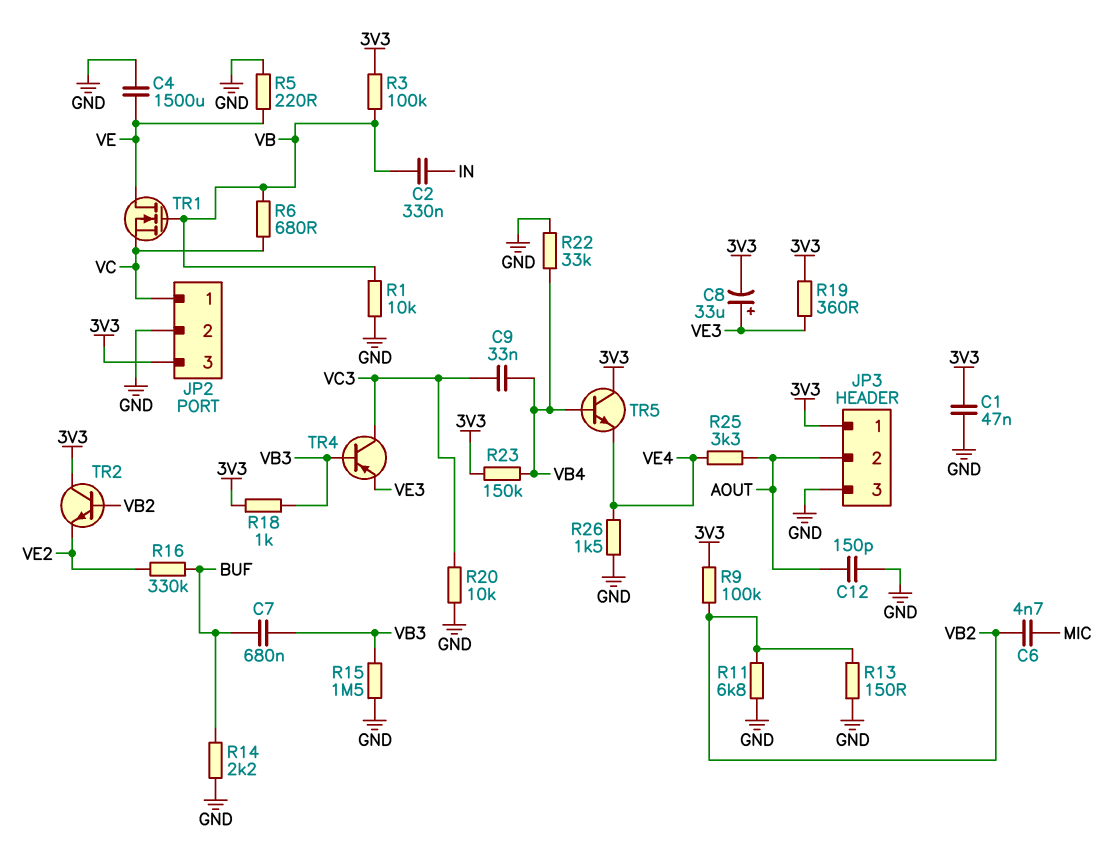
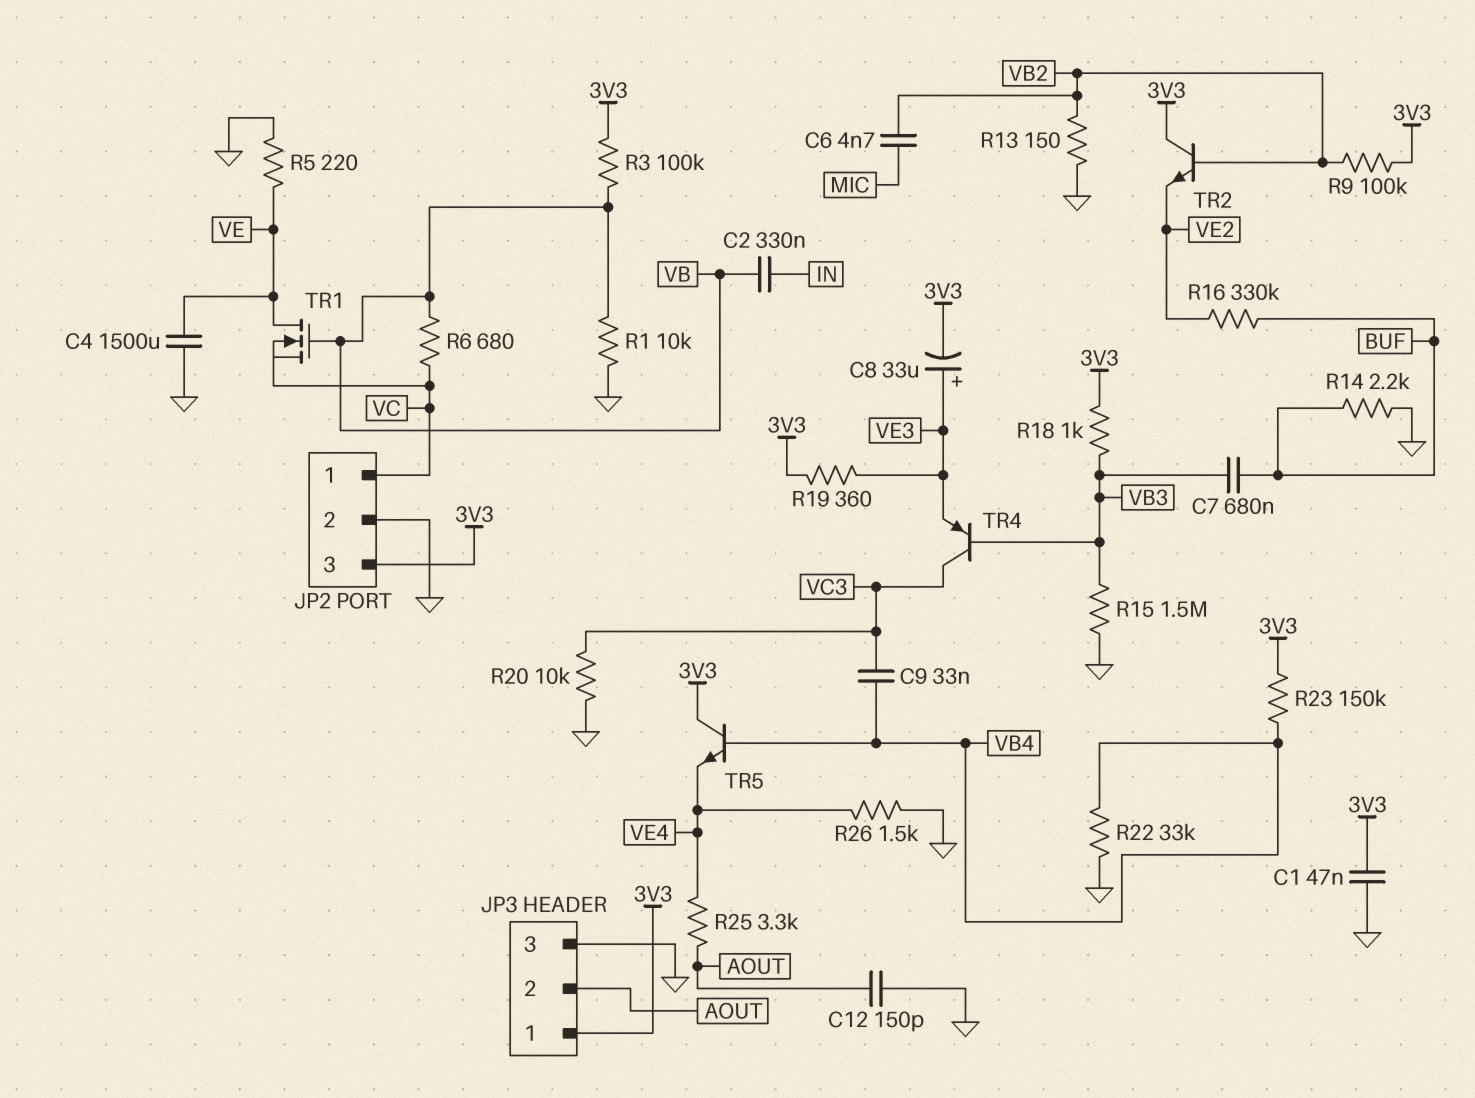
R11: 6.8k (GND, VB2) -> none

